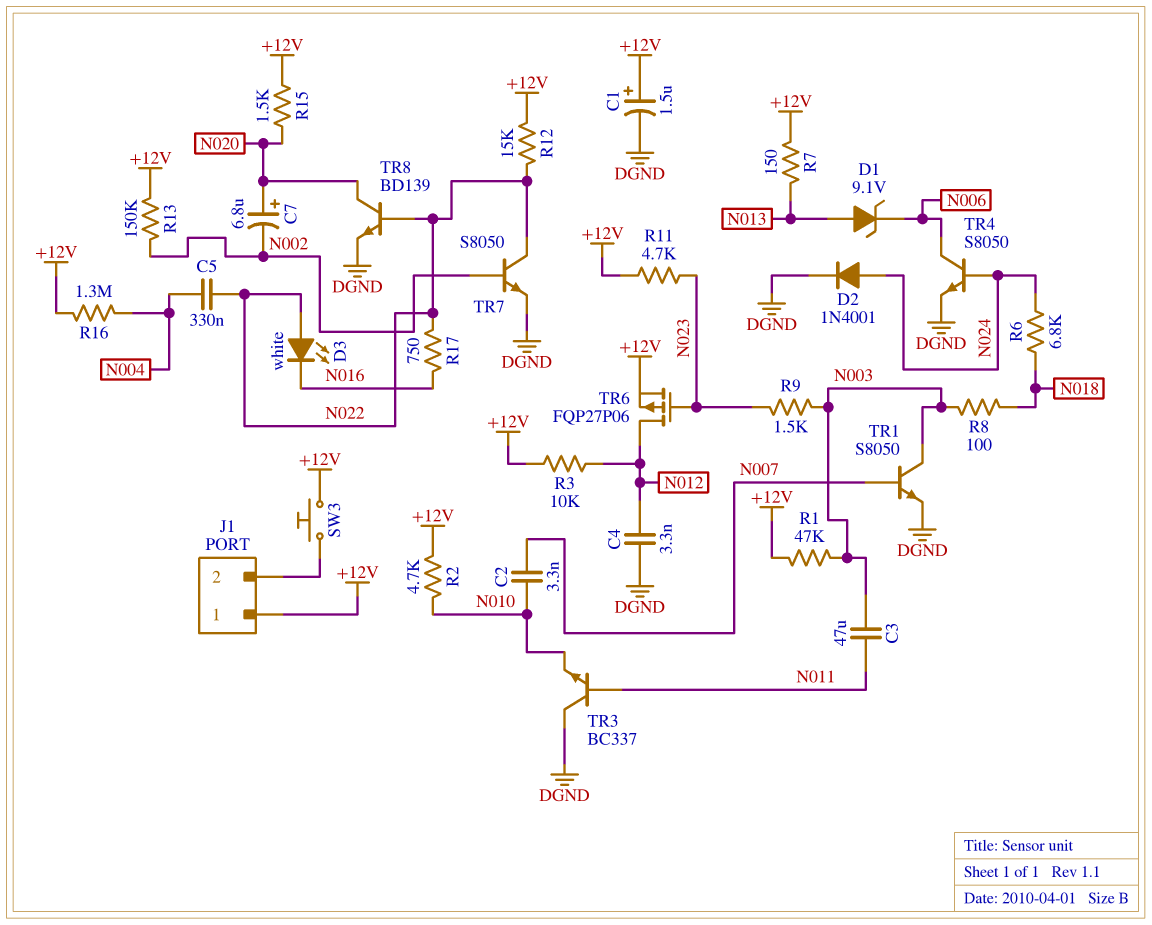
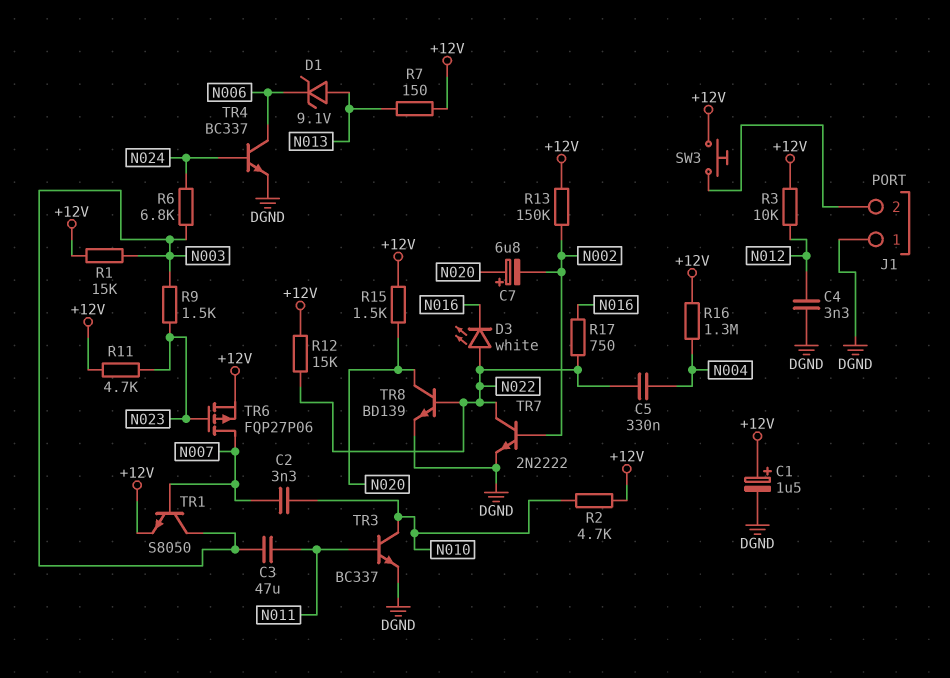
D2: diode 1N4001 (A N024, K DGND) -> none
J1 pin 1: +12V -> DGND
R1: 47k (+12V, N003) -> 15k (+12V, N003)
R6: 6.8k (N018, N024) -> 6.8k (N003, N024)
R8: 100 (N003, N018) -> none
TR1: NPN S8050 (B N007, C N003, E DGND) -> NPN S8050 (B N007, C N003, E +12V)
TR3: NPN BC337 (B N011, C DGND, E N010) -> NPN BC337 (B N011, C N010, E DGND)
TR4: NPN S8050 (B N024, C N006, E DGND) -> NPN BC337 (B N024, C N006, E DGND)
TR6: PMOS FQP27P06 (G N023, D N012, S +12V) -> PMOS FQP27P06 (G N023, D N007, S +12V)
TR7: NPN S8050 (B N002, C N022, E DGND) -> NPN 2N2222 (B N002, C N022, E DGND)

